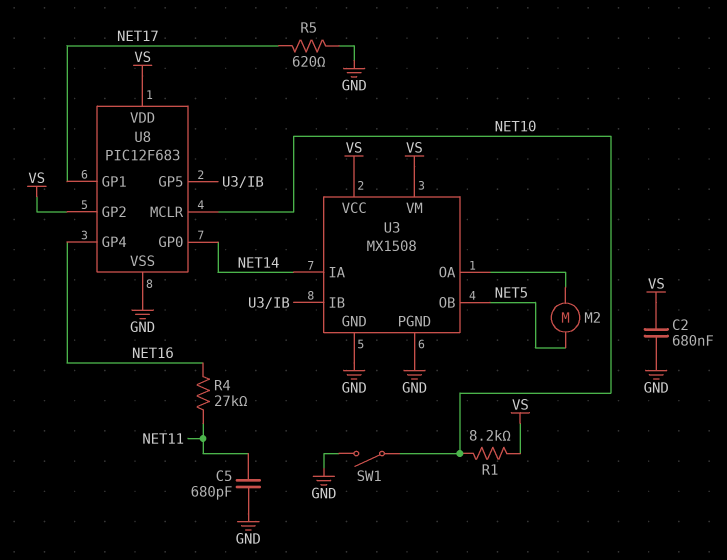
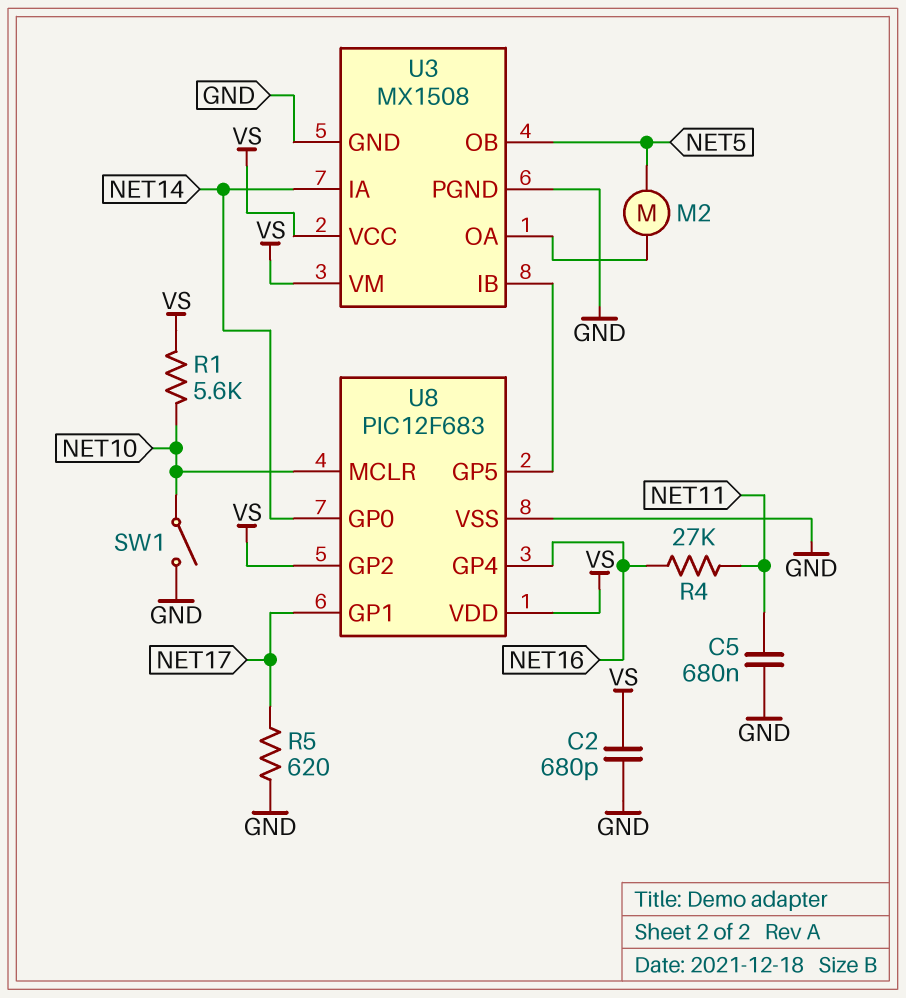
C2: 680nF (GND, VS) -> 680pF (GND, VS)
C5: 680pF (GND, NET11) -> 680nF (GND, NET11)
R1: 8.2k (NET10, VS) -> 5.6k (NET10, VS)

